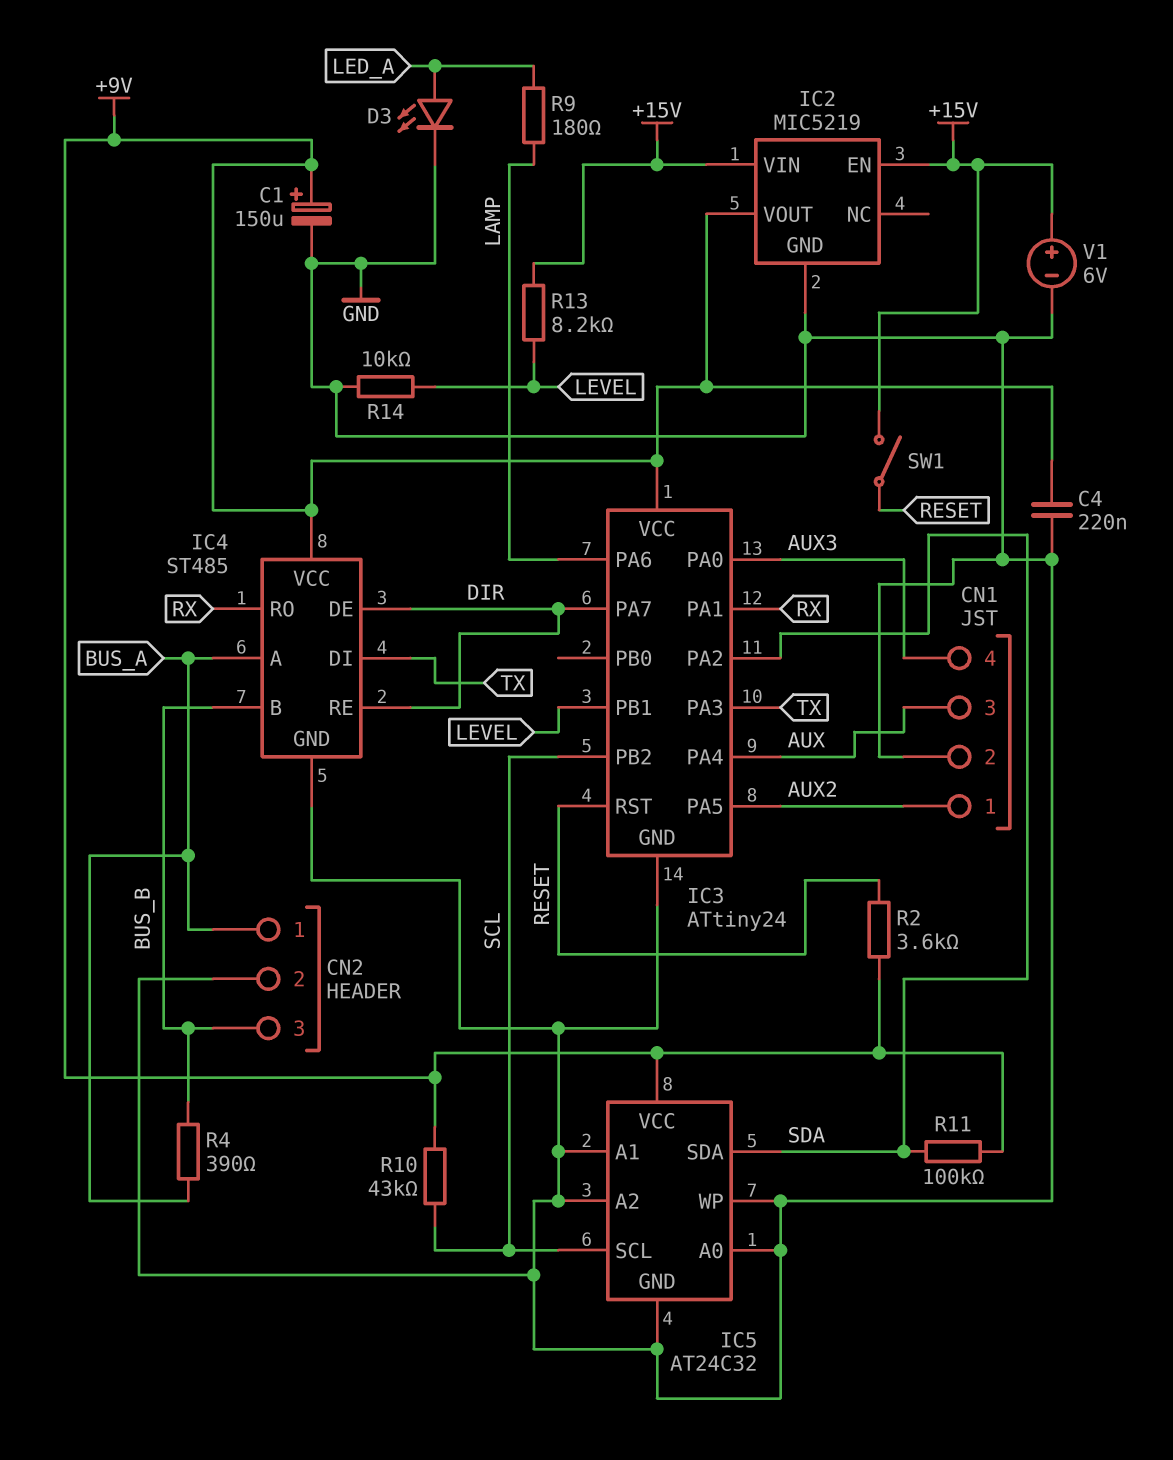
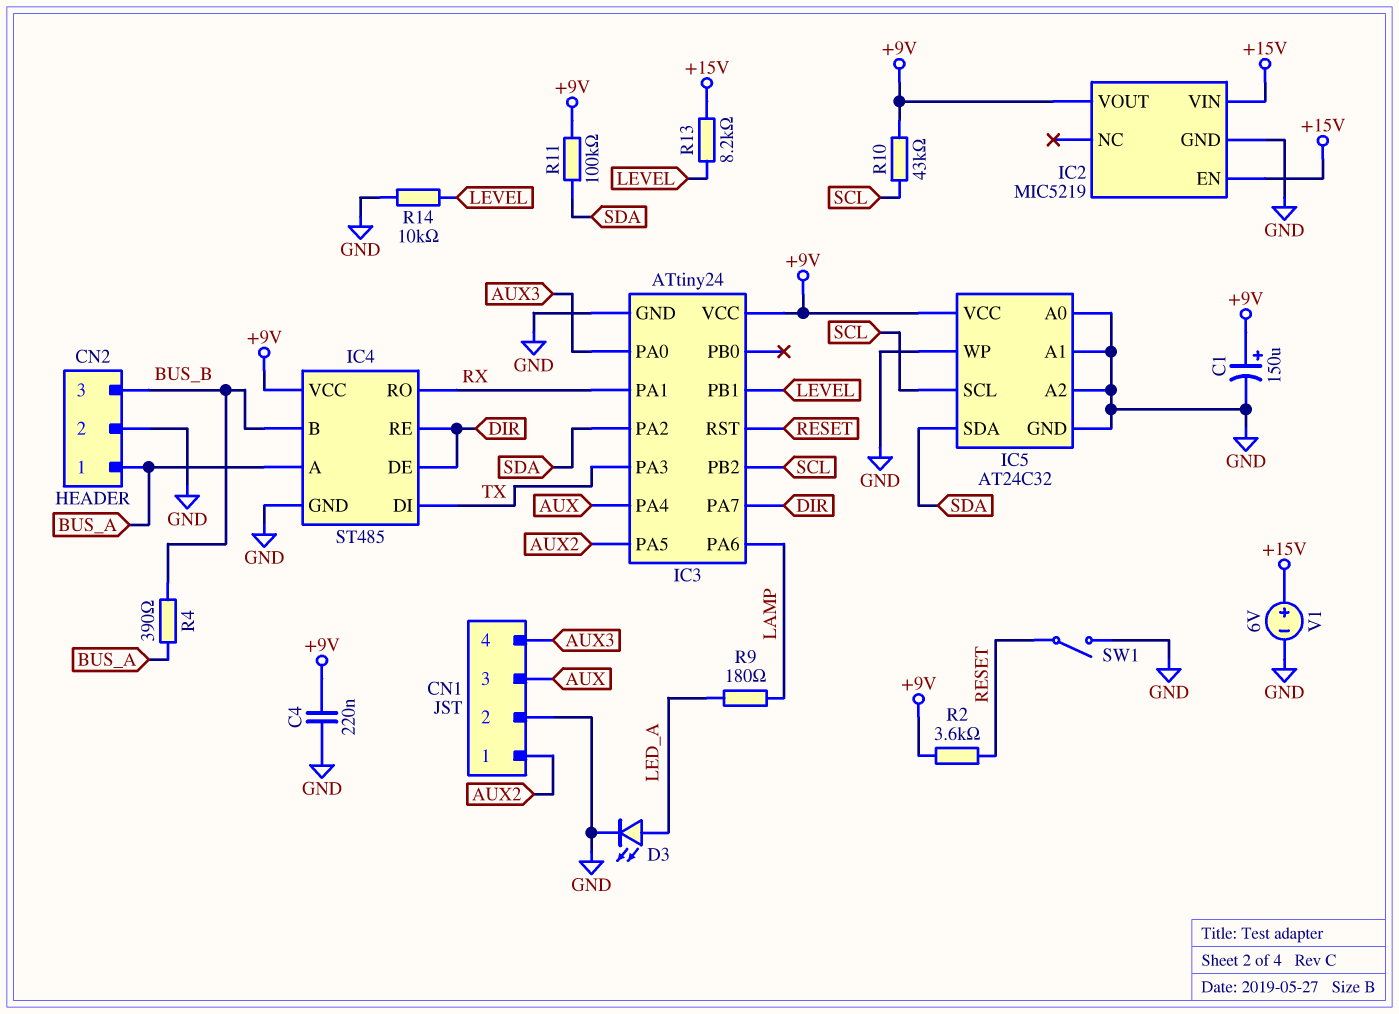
SW1: switch (+15V, RESET) -> switch (GND, RESET)

